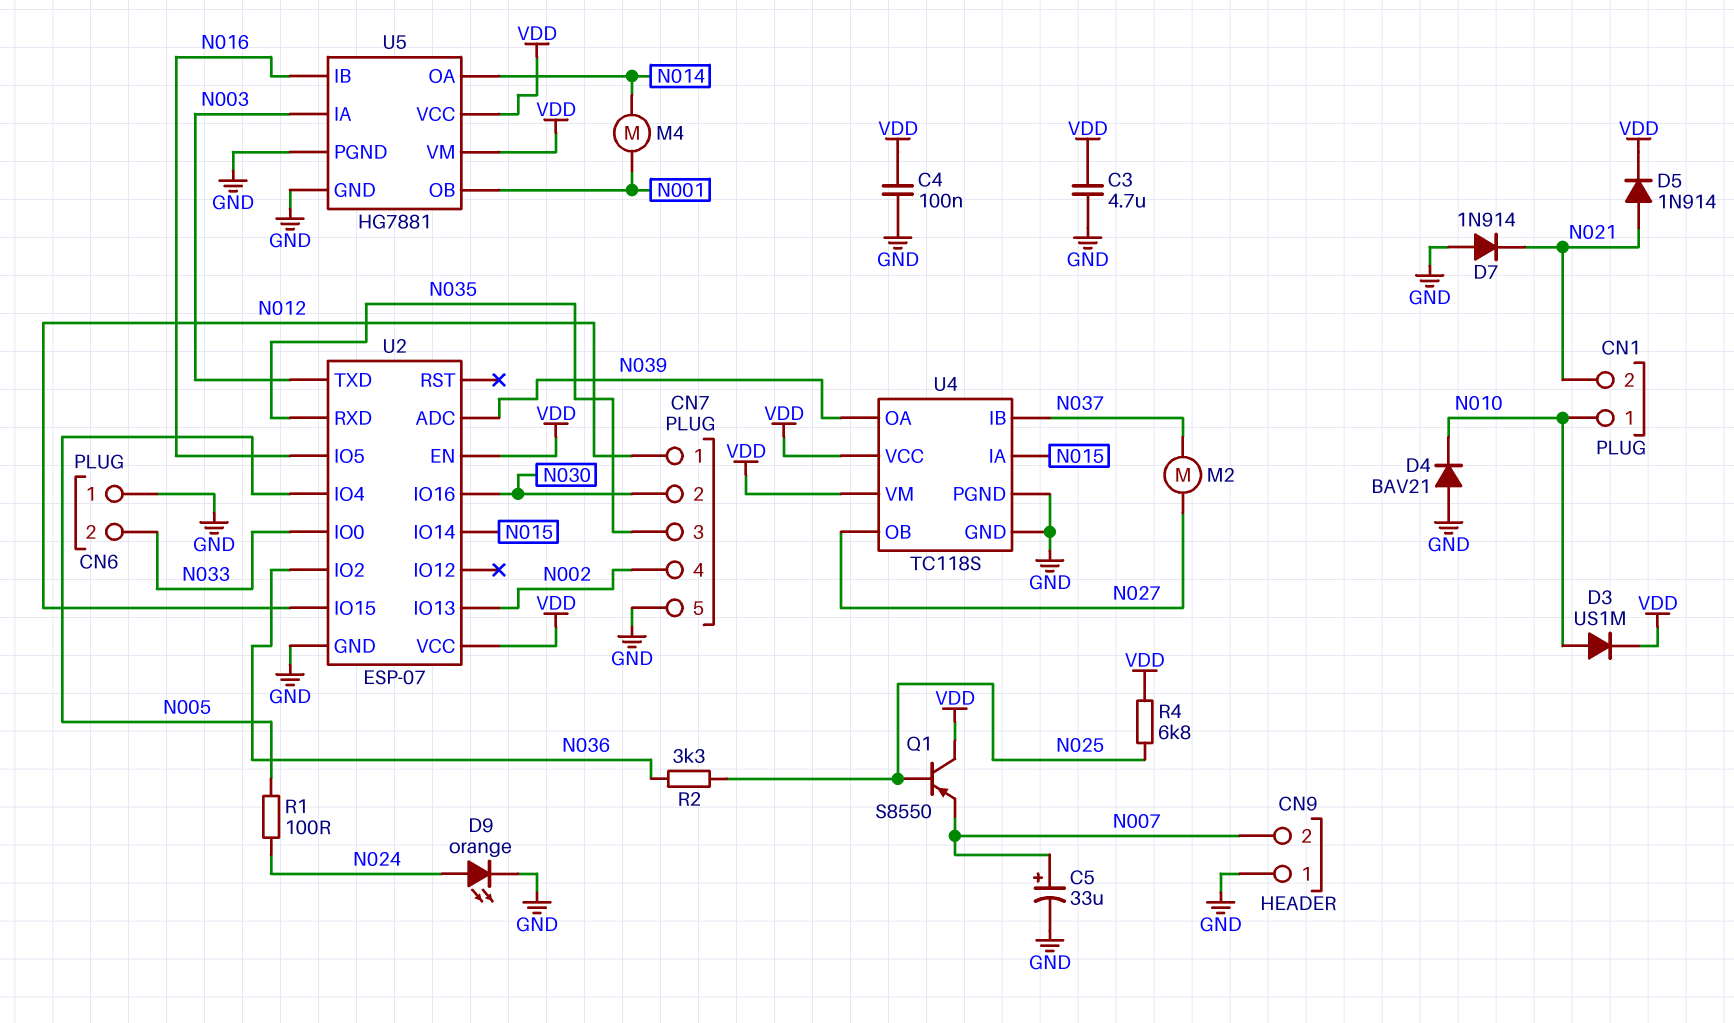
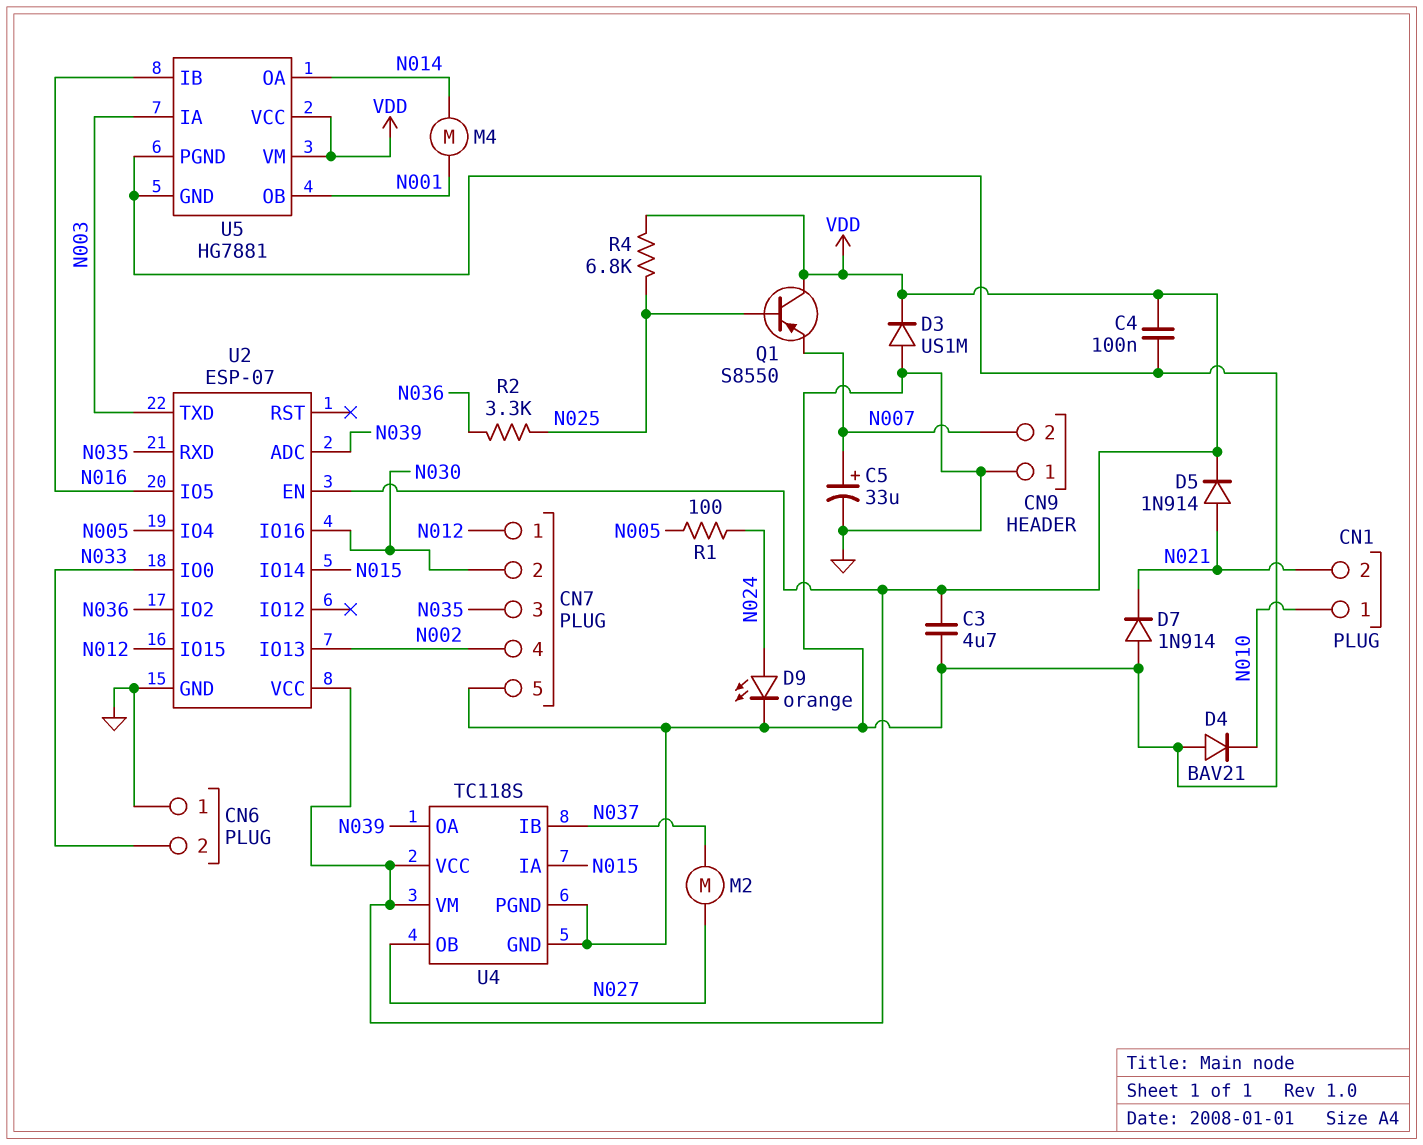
D3: diode US1M (A N010, K VDD) -> diode US1M (A GND, K VDD)

